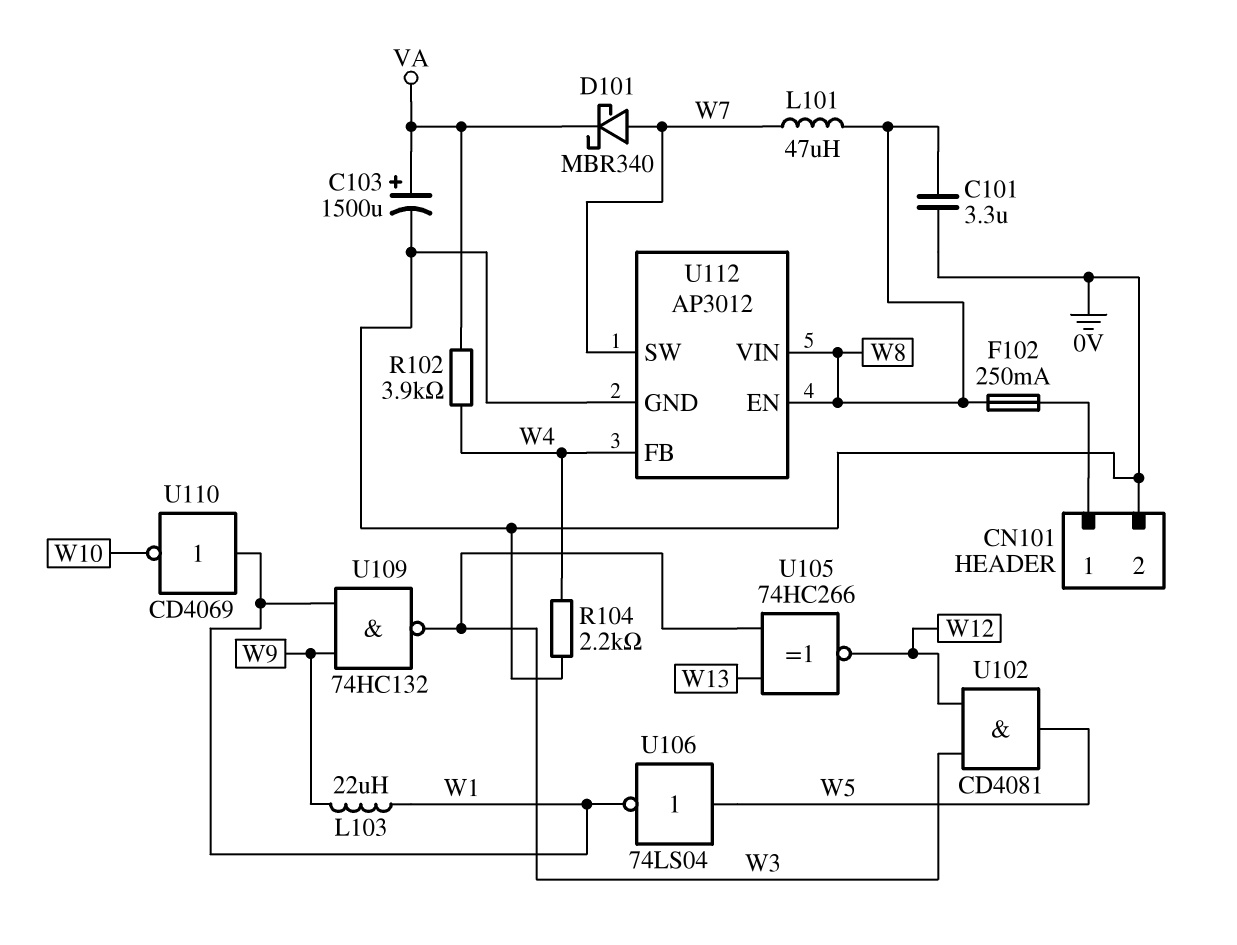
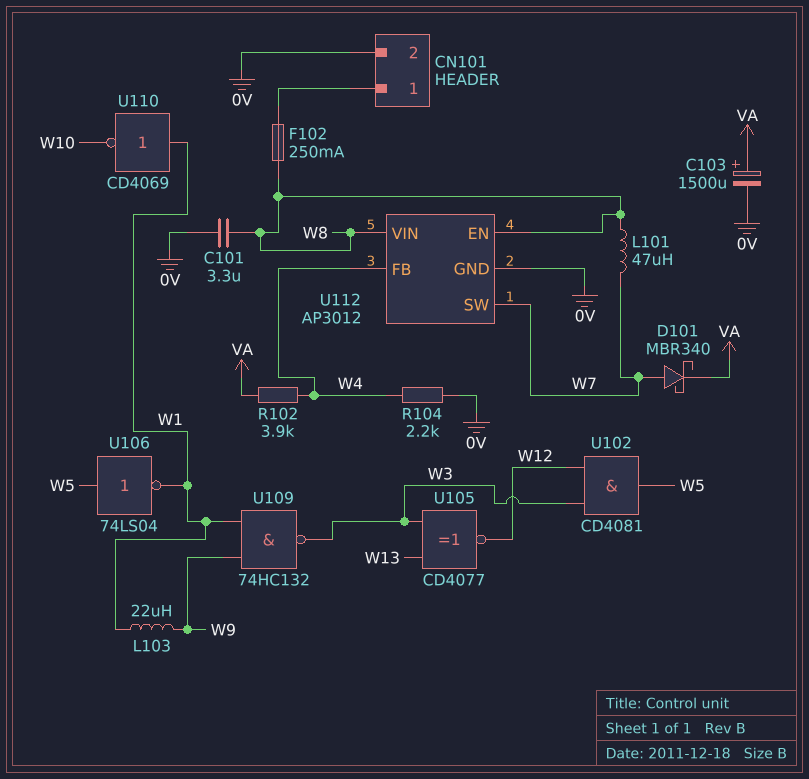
U105: XNOR 74HC266 (in W3, in W13, out W12) -> XNOR CD4077 (in W3, in W13, out W12)

